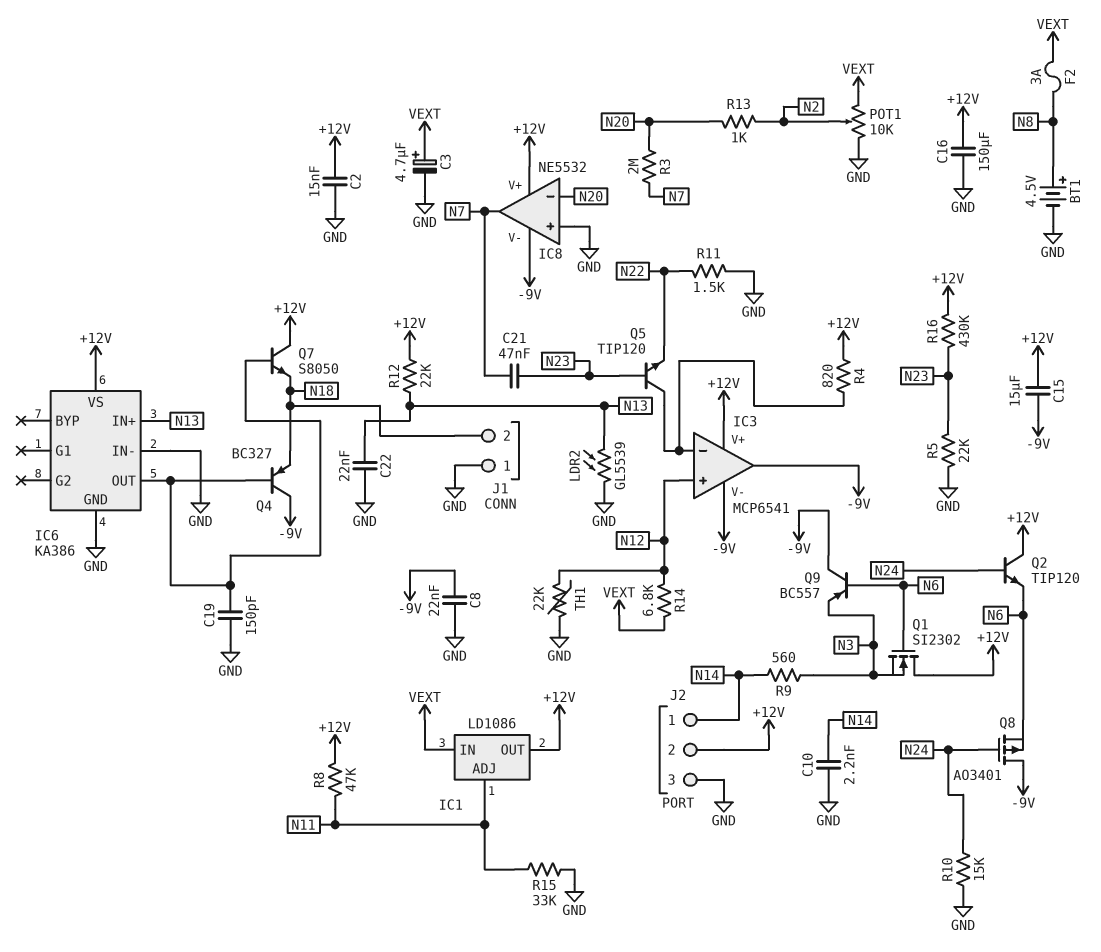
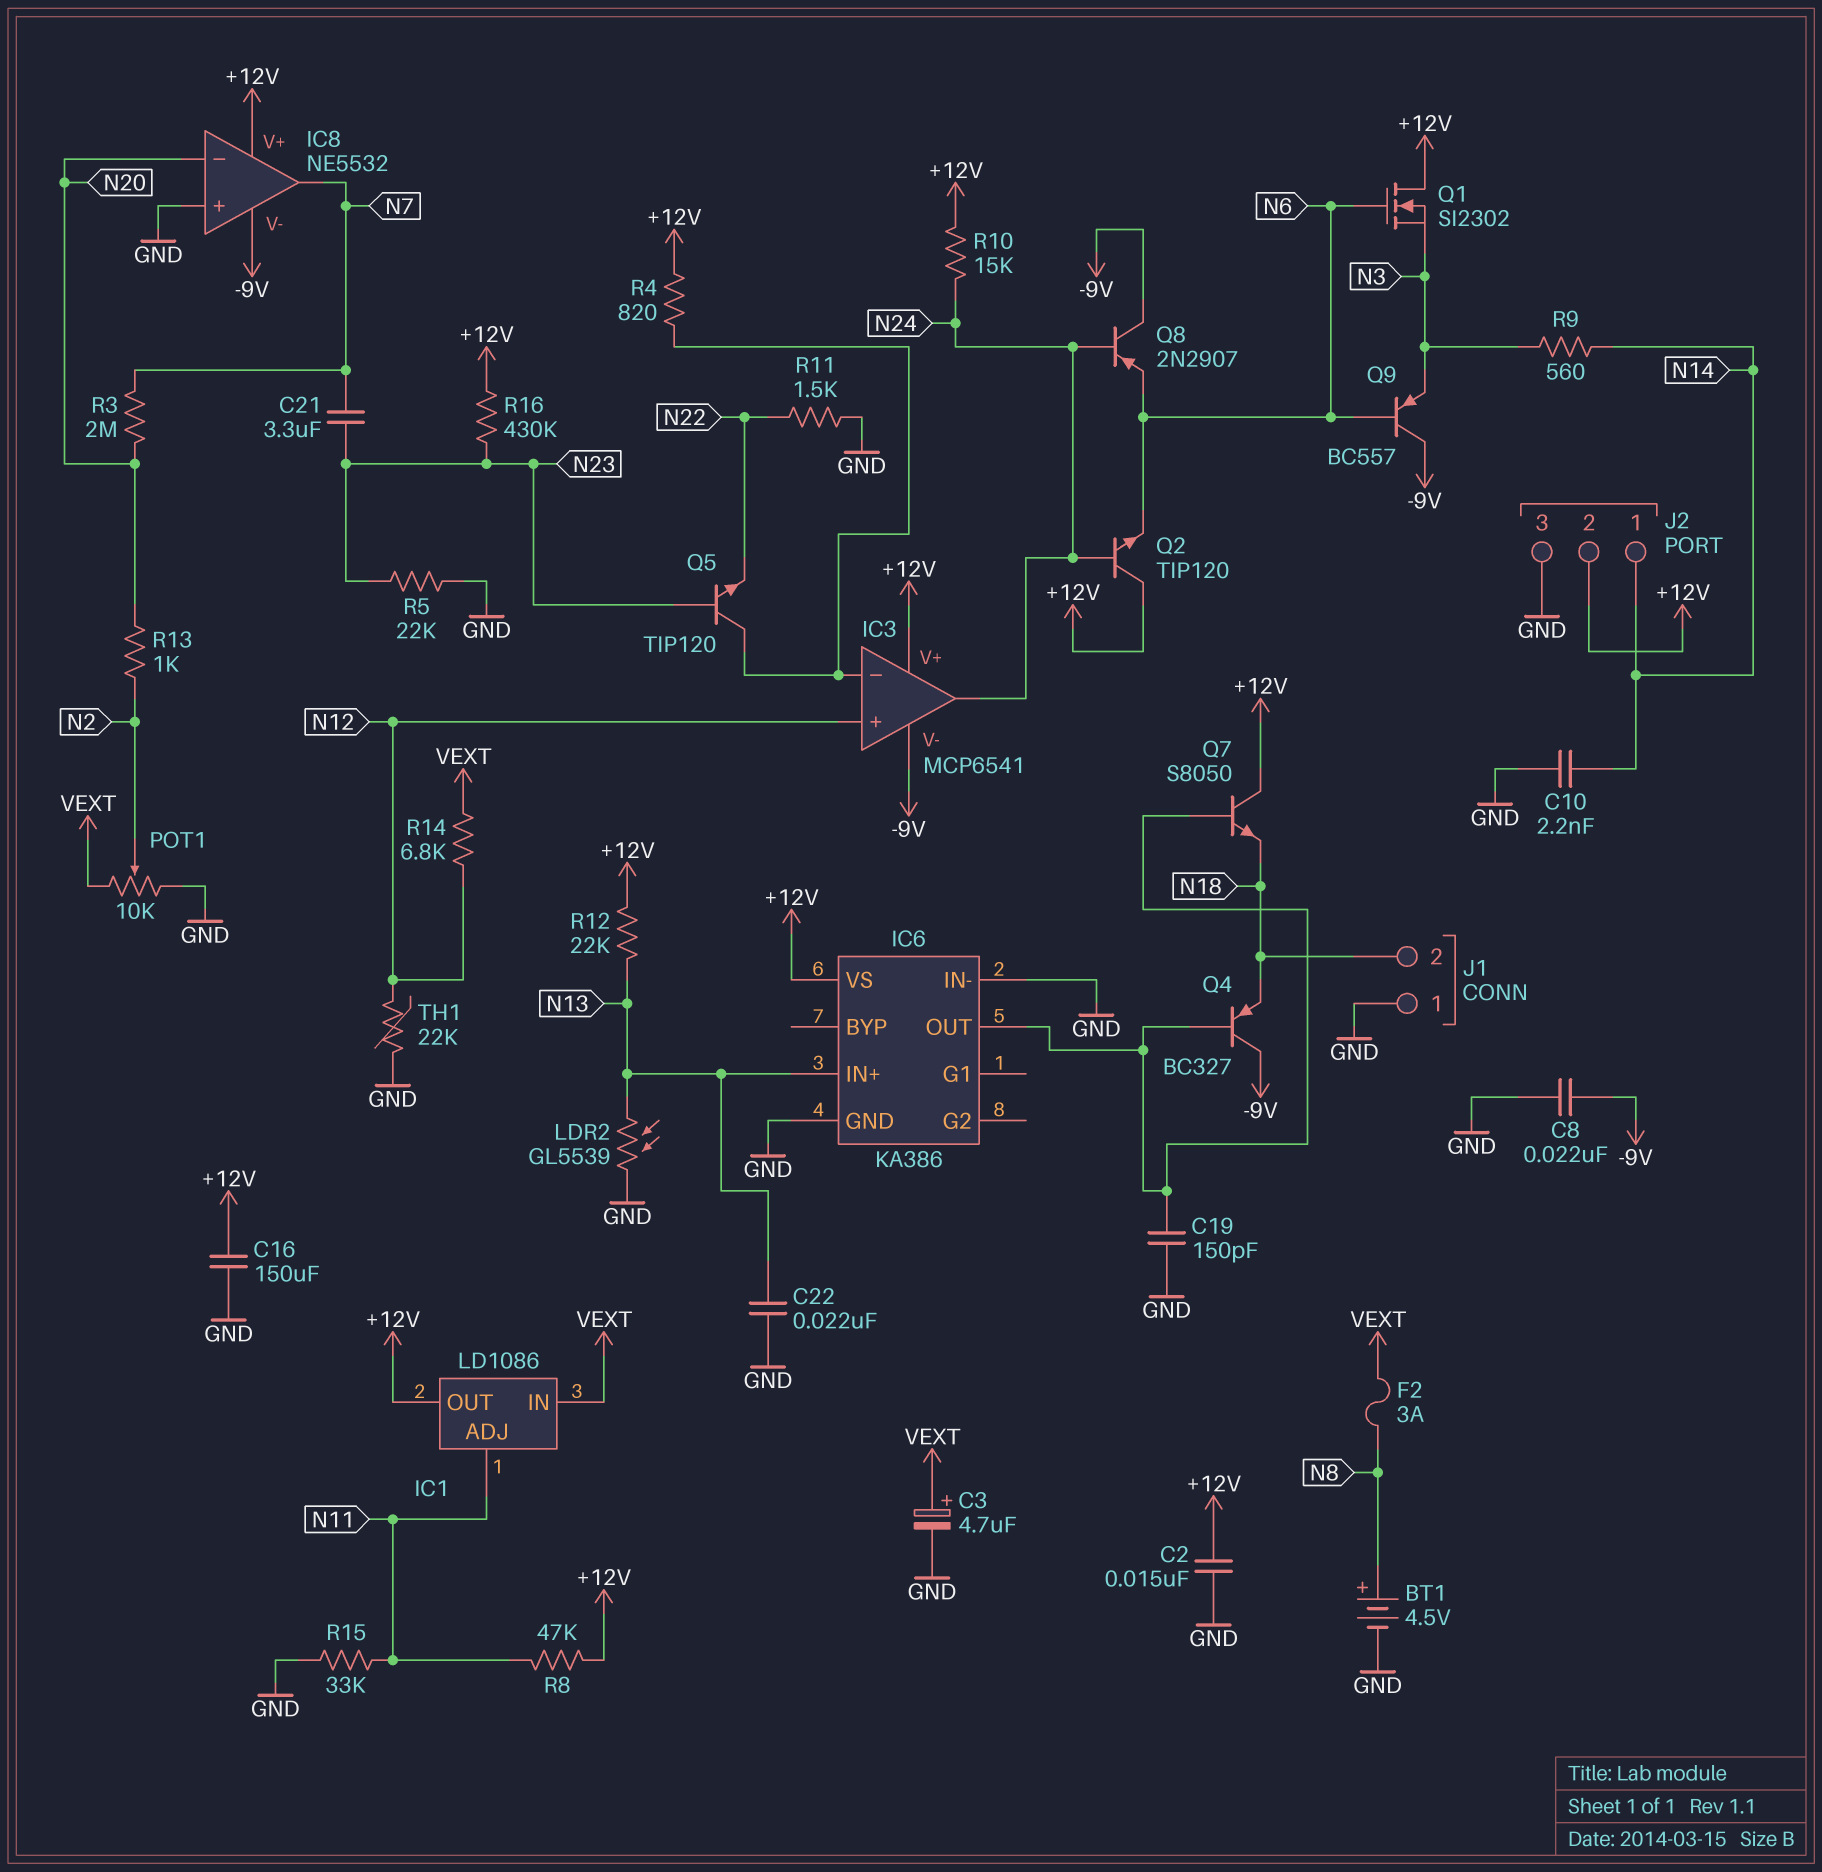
C15: 15uF (+12V, -9V) -> none
C21: 47nF (N7, N23) -> 3.3uF (N7, N23)
IC3 pin out: -9V -> N24
Q8: PMOS AO3401 (G N24, D -9V, S N6) -> PNP 2N2907 (B N24, C -9V, E N6)
R10: 15k (GND, N24) -> 15k (+12V, N24)

